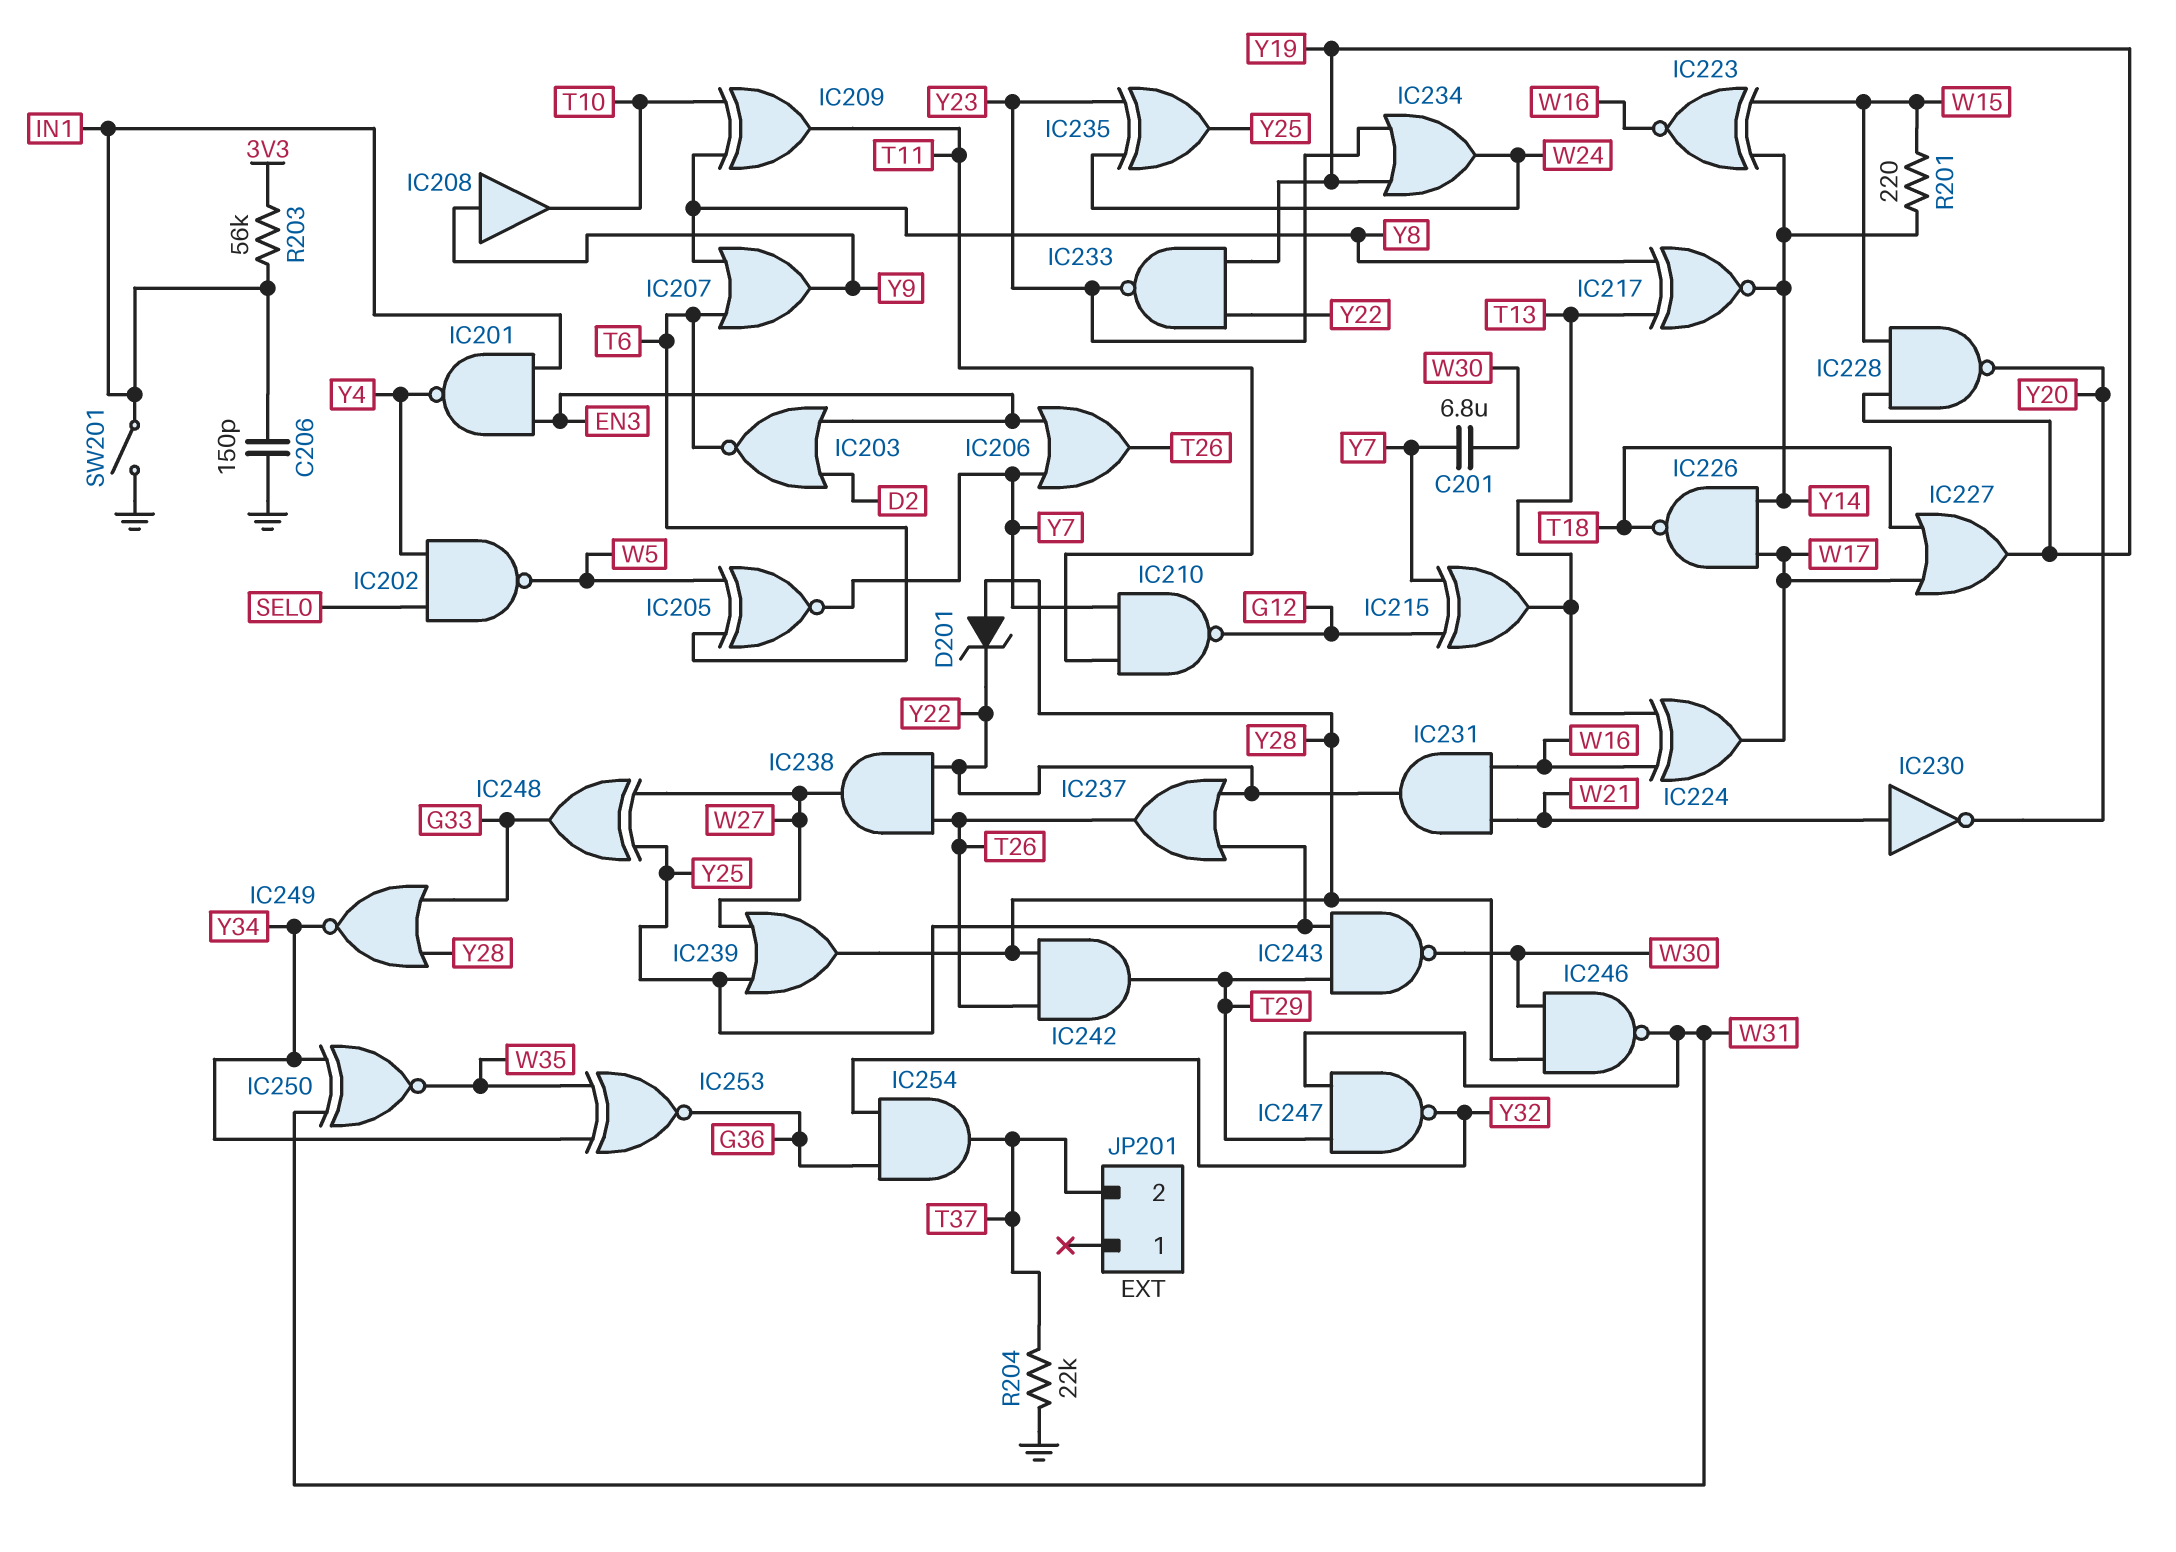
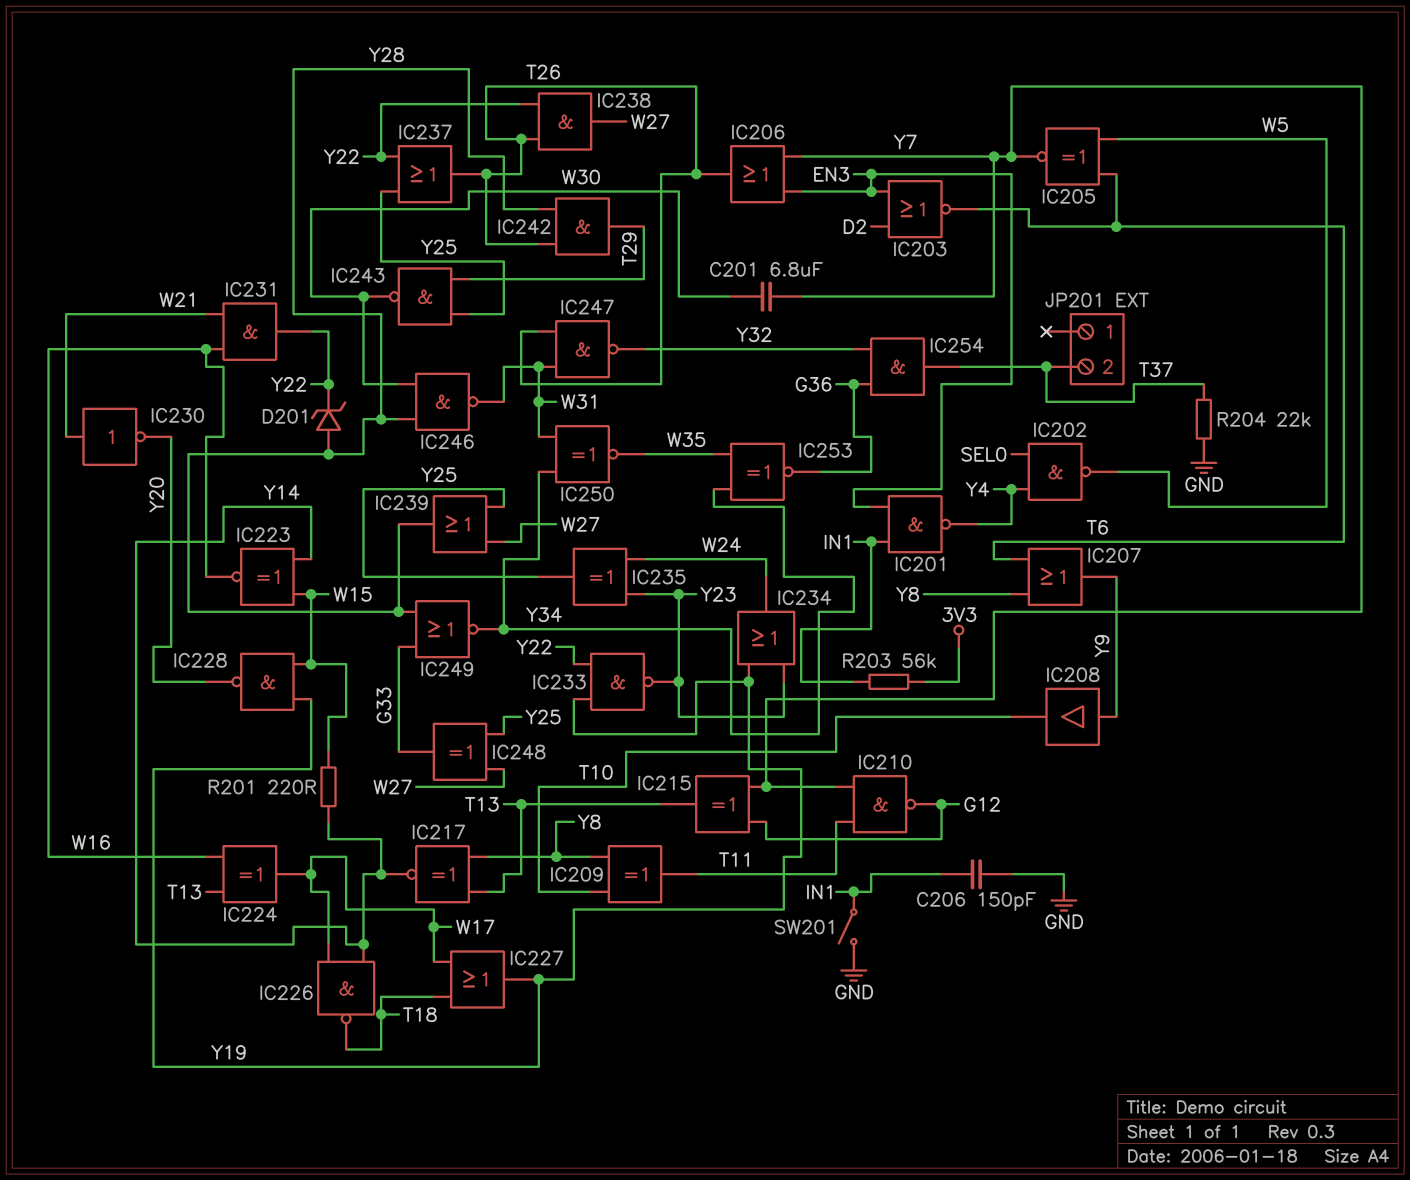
IC247: NAND (in T29, in W31, out Y32) -> NAND (in T26, in W31, out Y32)

